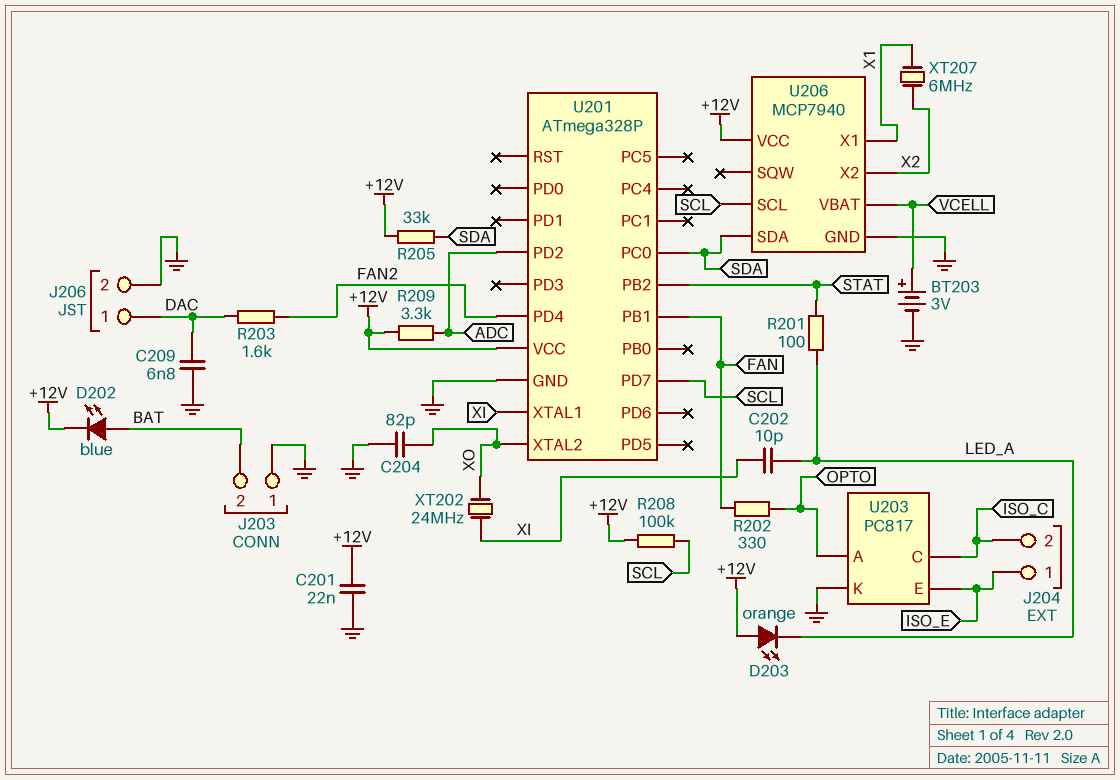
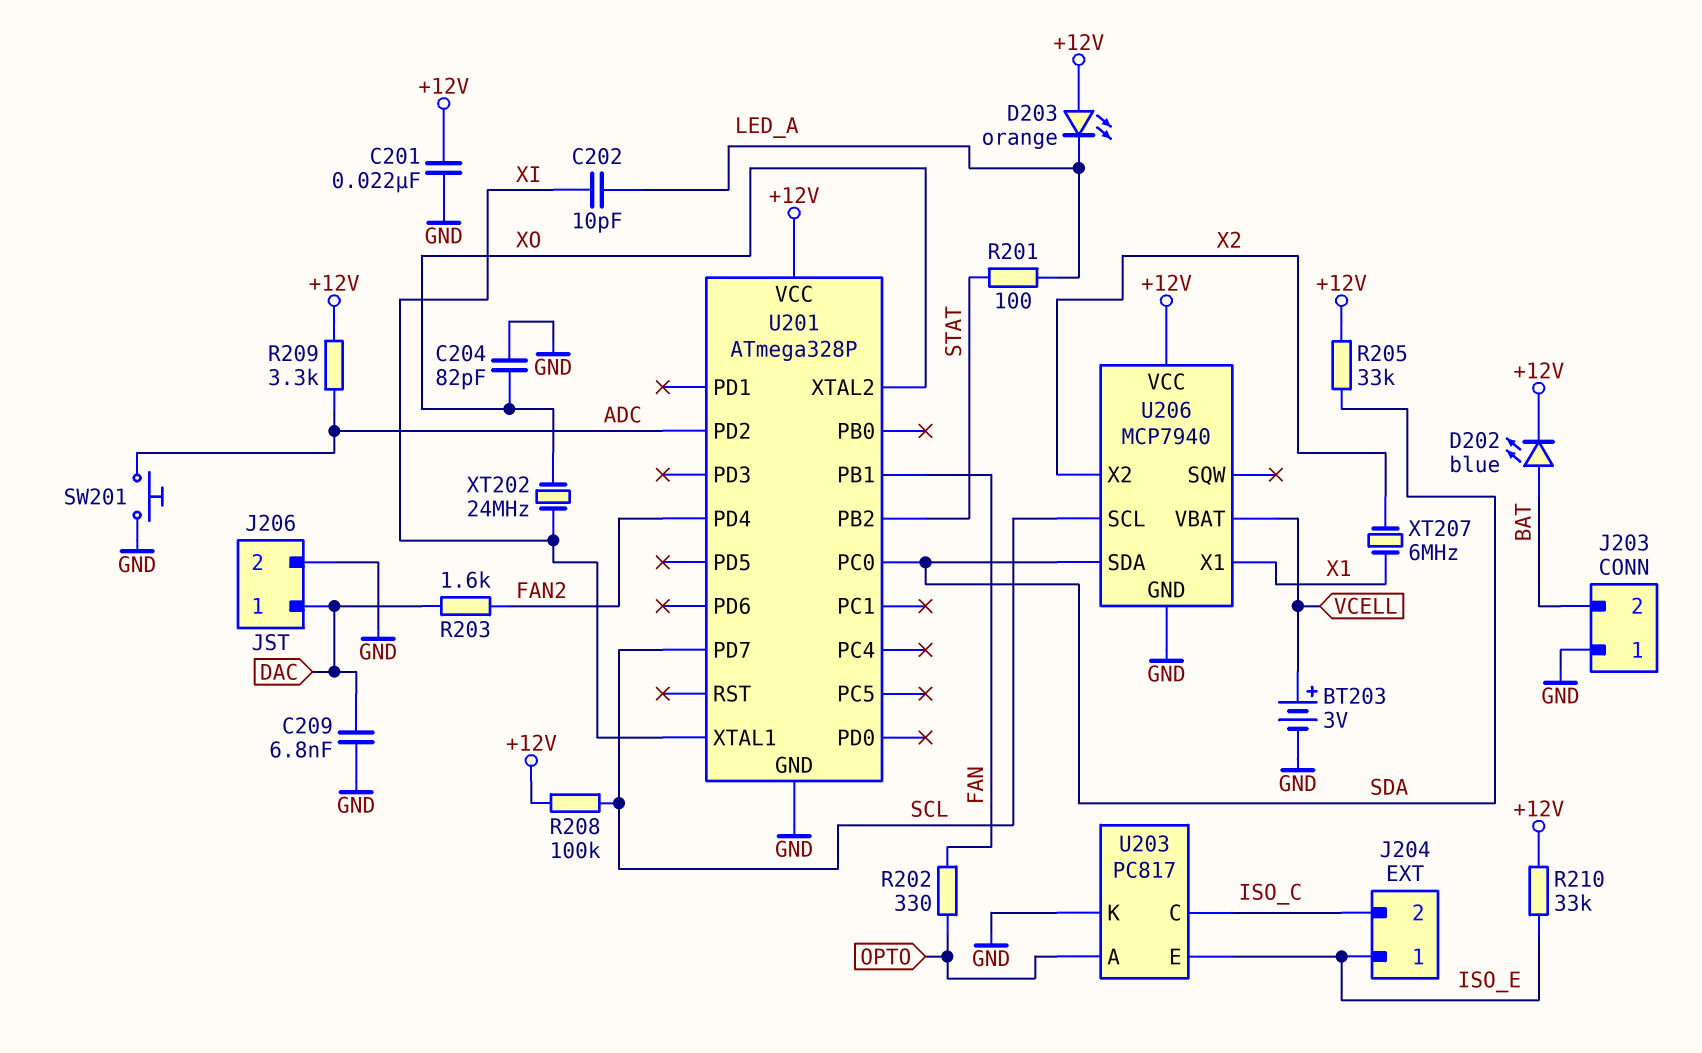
R210: none -> 33k (+12V, ISO_E)
SW201: none -> button (ADC, GND)

